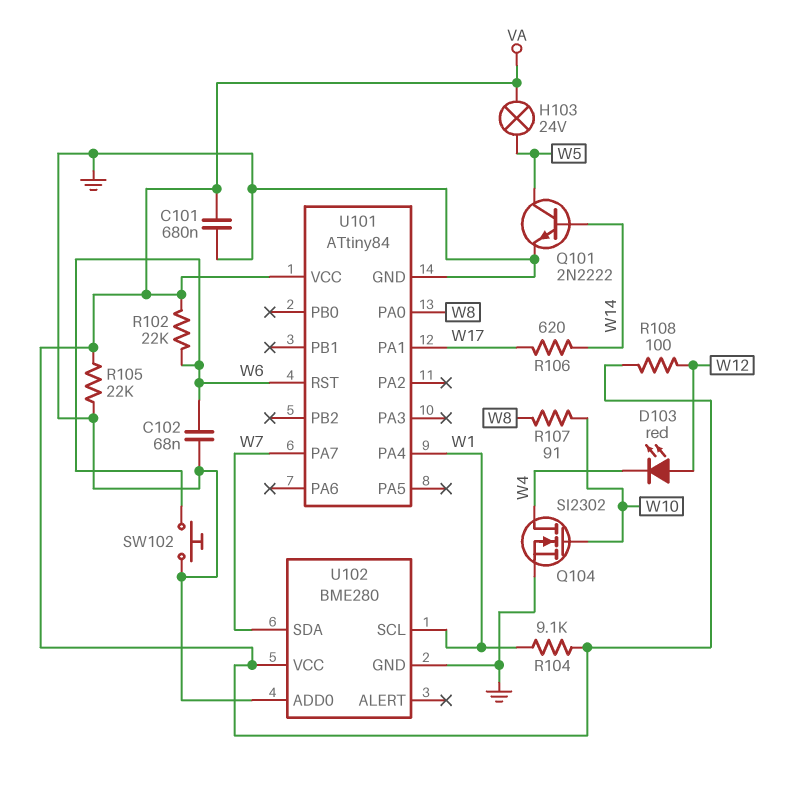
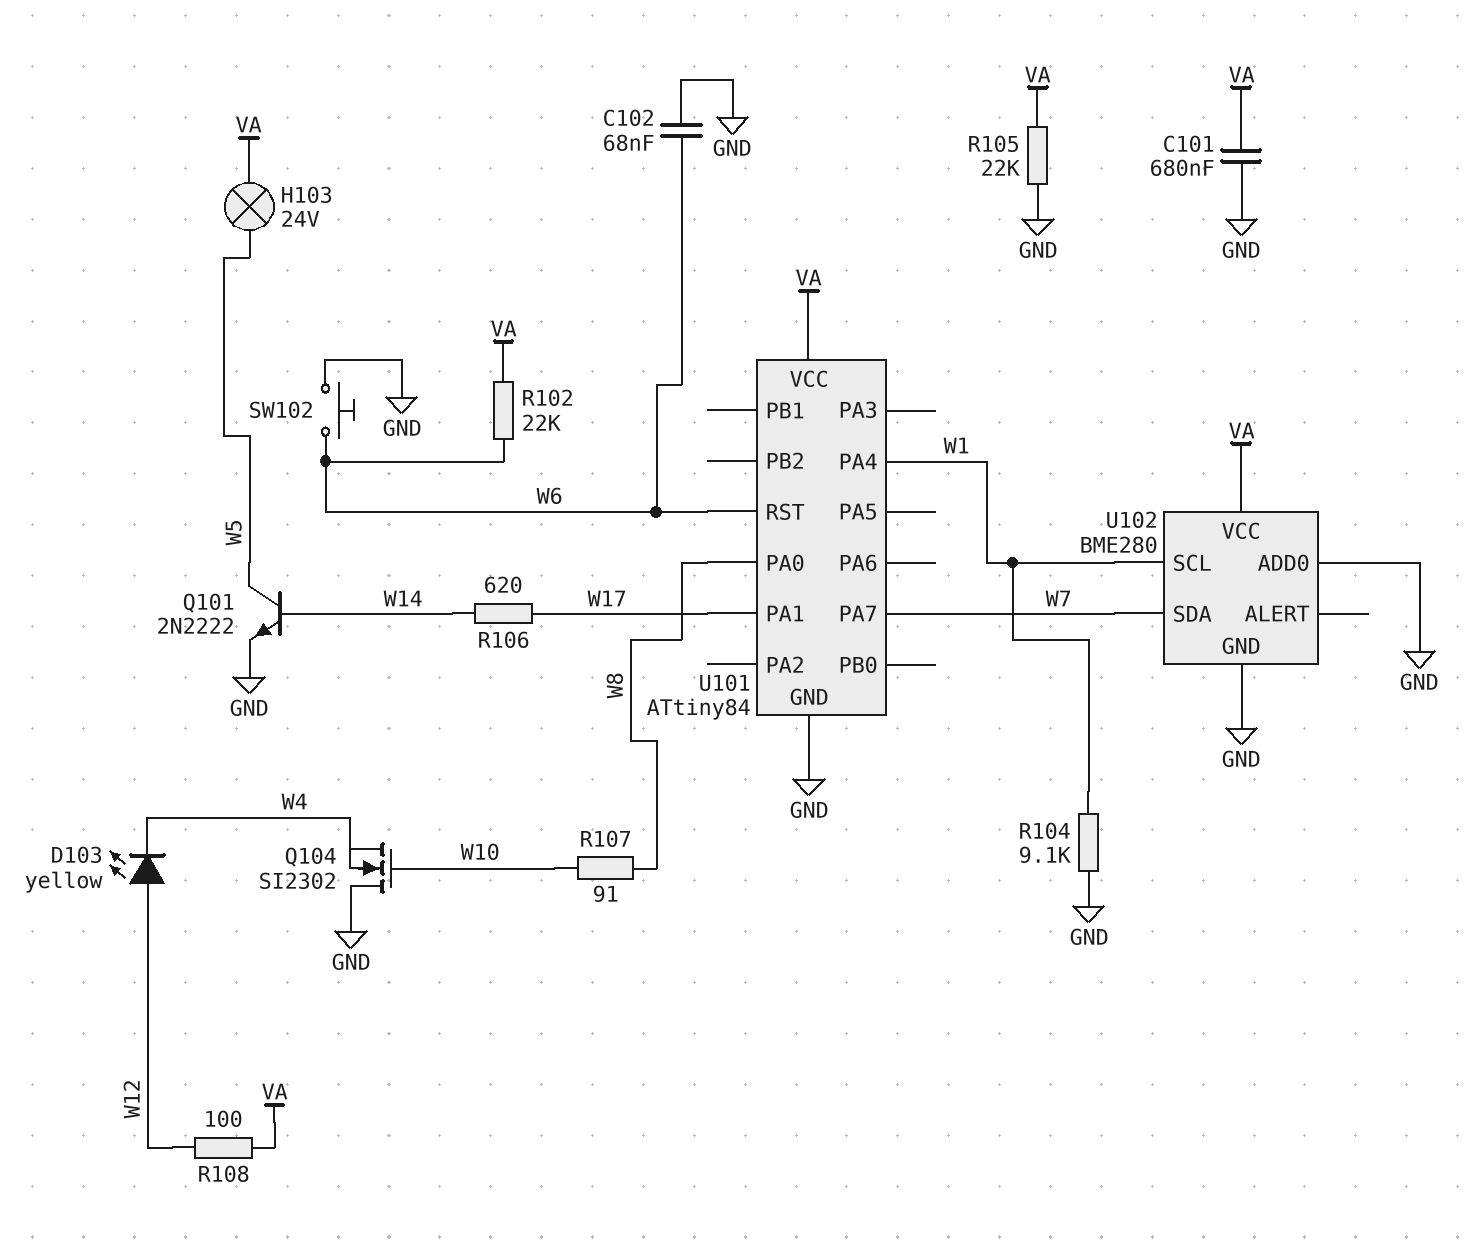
D103: LED red (A W12, K W4) -> LED yellow (A W12, K W4)
Q104: NMOS SI2302 (G W10, D W4, S GND) -> NMOS SI2302 (G W10, D GND, S W4)
R104: 9.1k (VA, W1) -> 9.1k (GND, W1)

